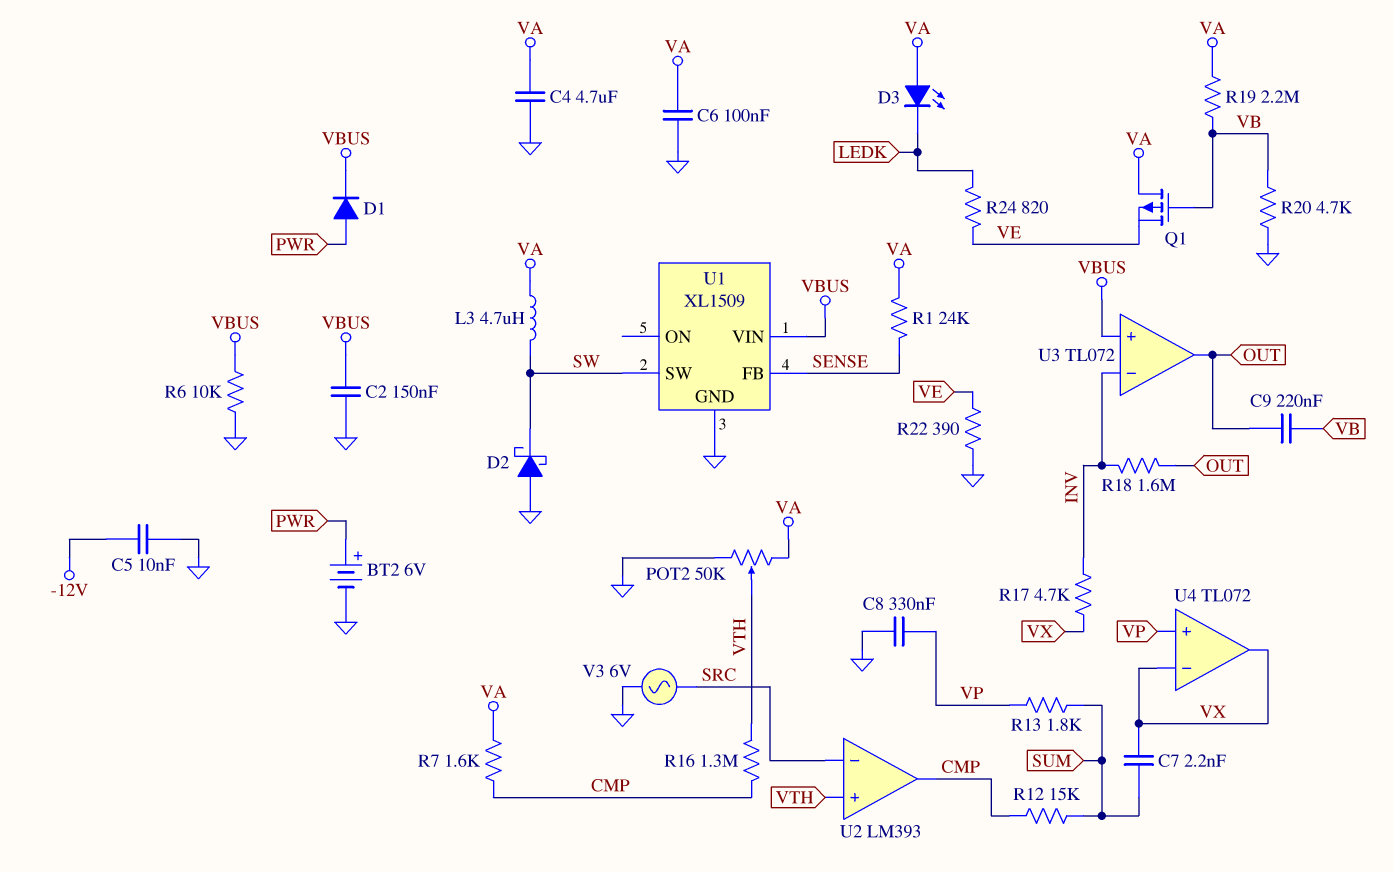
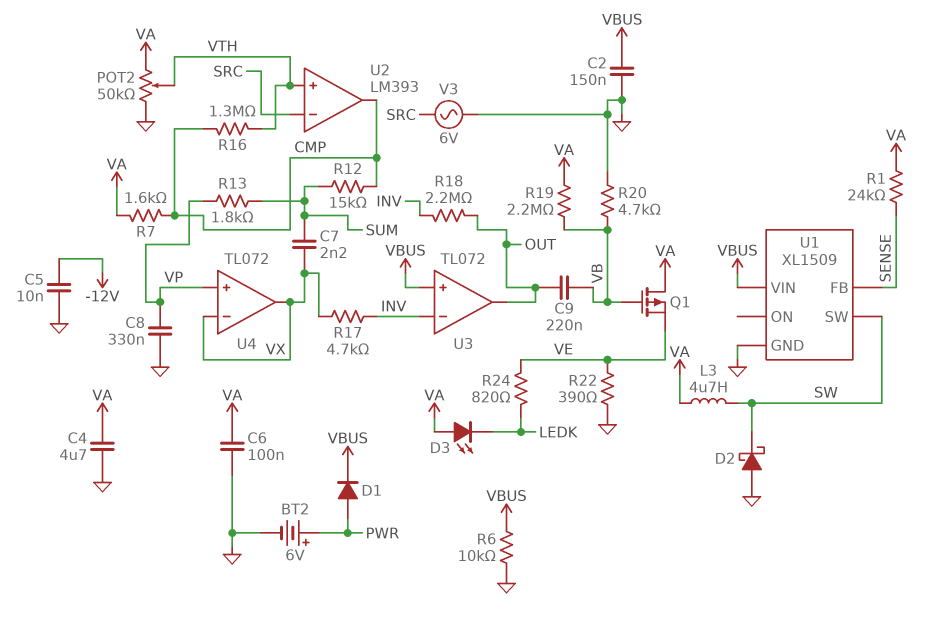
R18: 1.6M (INV, OUT) -> 2.2M (INV, OUT)

